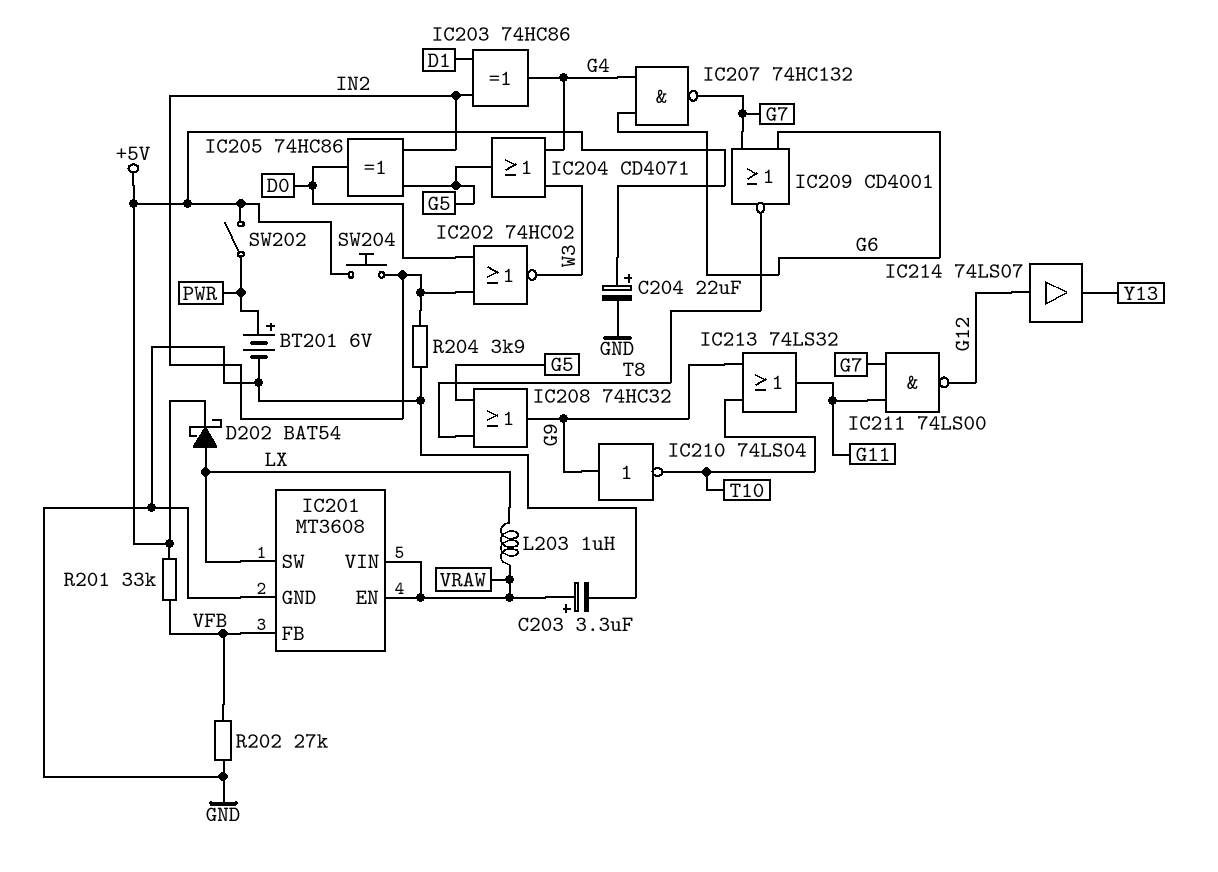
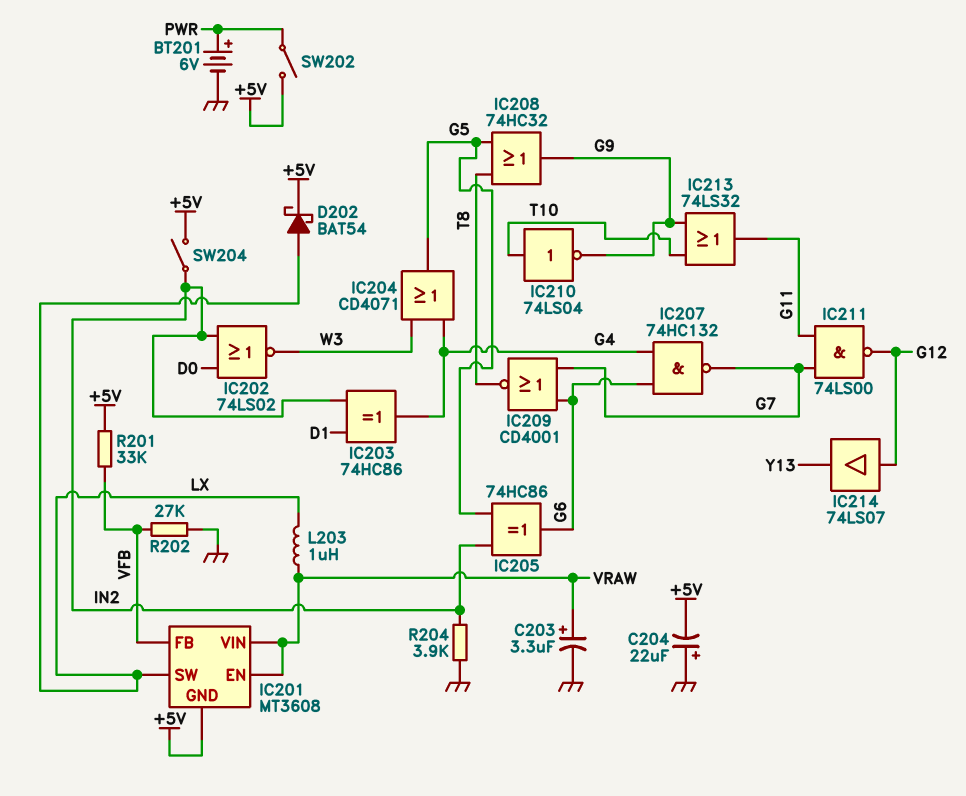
C204: 22uF (plus +5V, minus GND) -> 22uF (plus GND, minus +5V)
IC201 pin GND: GND -> +5V
IC202: NOR 74HC02 (in D0, in IN2, out W3) -> NOR 74LS02 (in D0, in IN2, out W3)
IC205: XOR 74HC86 (in G5, in IN2, out D0) -> XOR 74HC86 (in G5, in IN2, out G6)
IC210: NOT 74LS04 (in G9, out T10) -> NOT 74LS04 (in T10, out G9)
SW204: button (+5V, IN2) -> switch (+5V, IN2)

